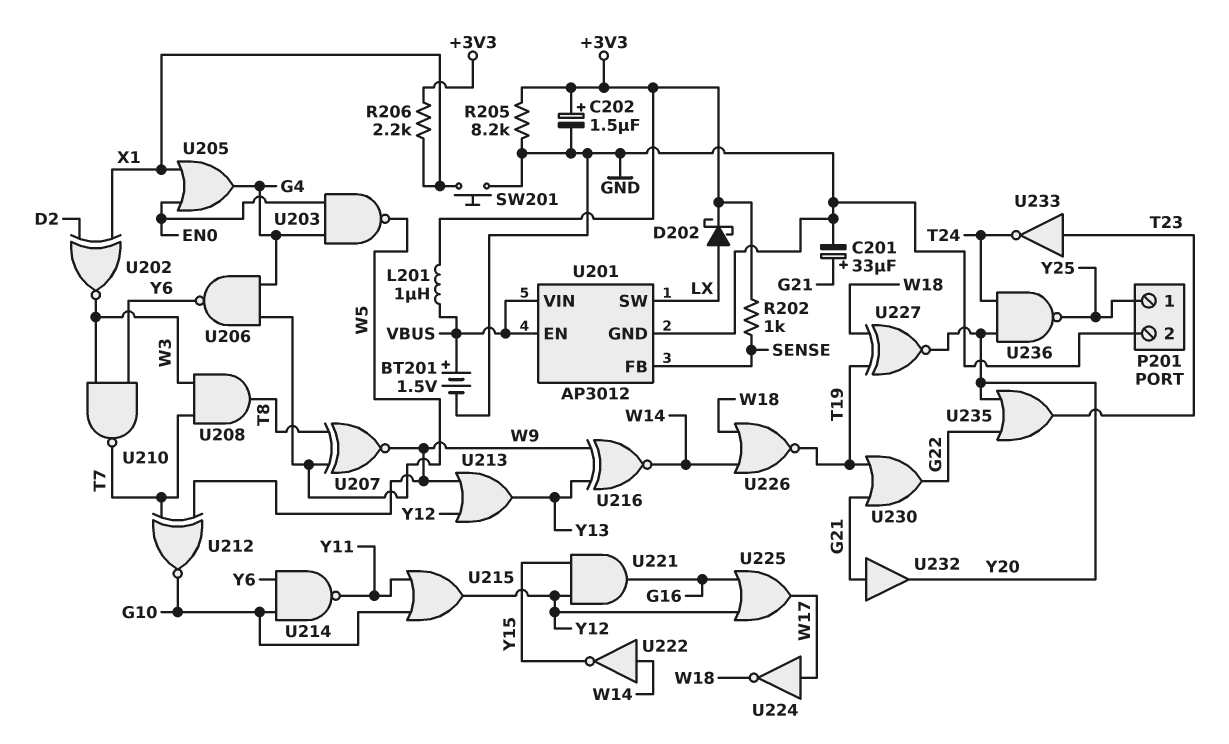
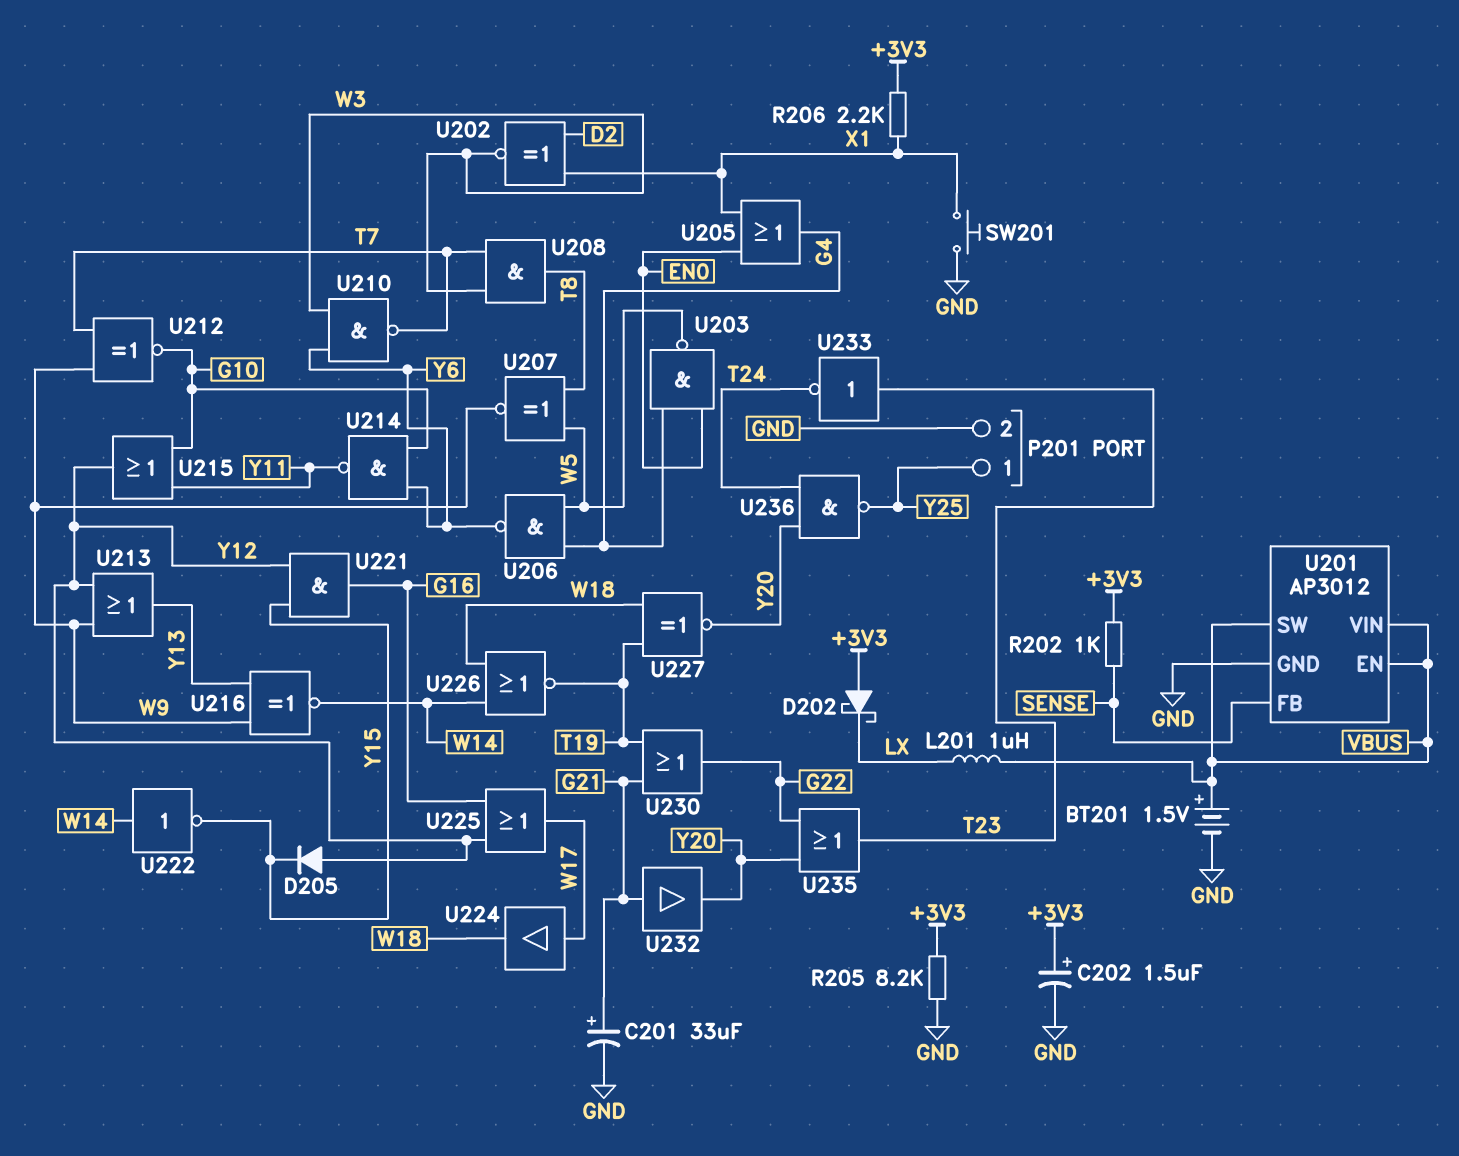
D202: schottky (A LX, K +3V3) -> schottky (A +3V3, K LX)
D205: none -> diode (A Y12, K Y15)
L201: 1uH (+3V3, VBUS) -> 1uH (LX, VBUS)
U201 pin SW: LX -> VBUS
U224: NOT (in W17, out W18) -> buffer (in W17, out W18)

